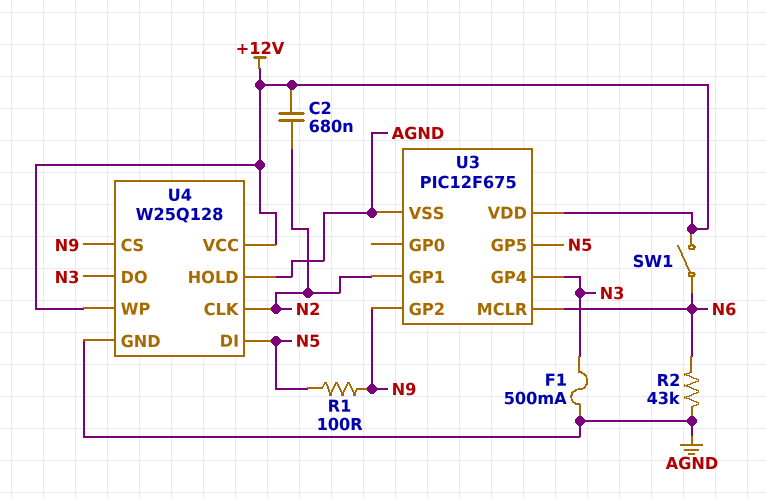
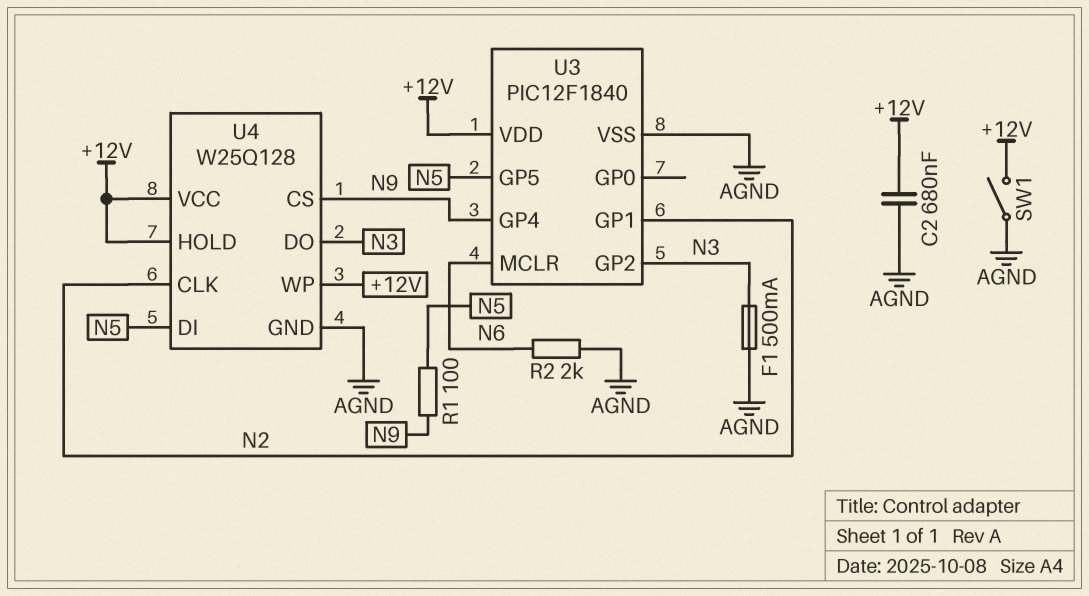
C2: 680nF (+12V, N2) -> 680nF (+12V, AGND)
R2: 43k (AGND, N6) -> 2k (AGND, N6)
SW1: switch (+12V, N6) -> switch (+12V, AGND)
U3: PIC12F675 -> PIC12F1840
U3 pin GP2: N9 -> N3
U3 pin GP4: N3 -> N9
U4 pin HOLD: AGND -> +12V

